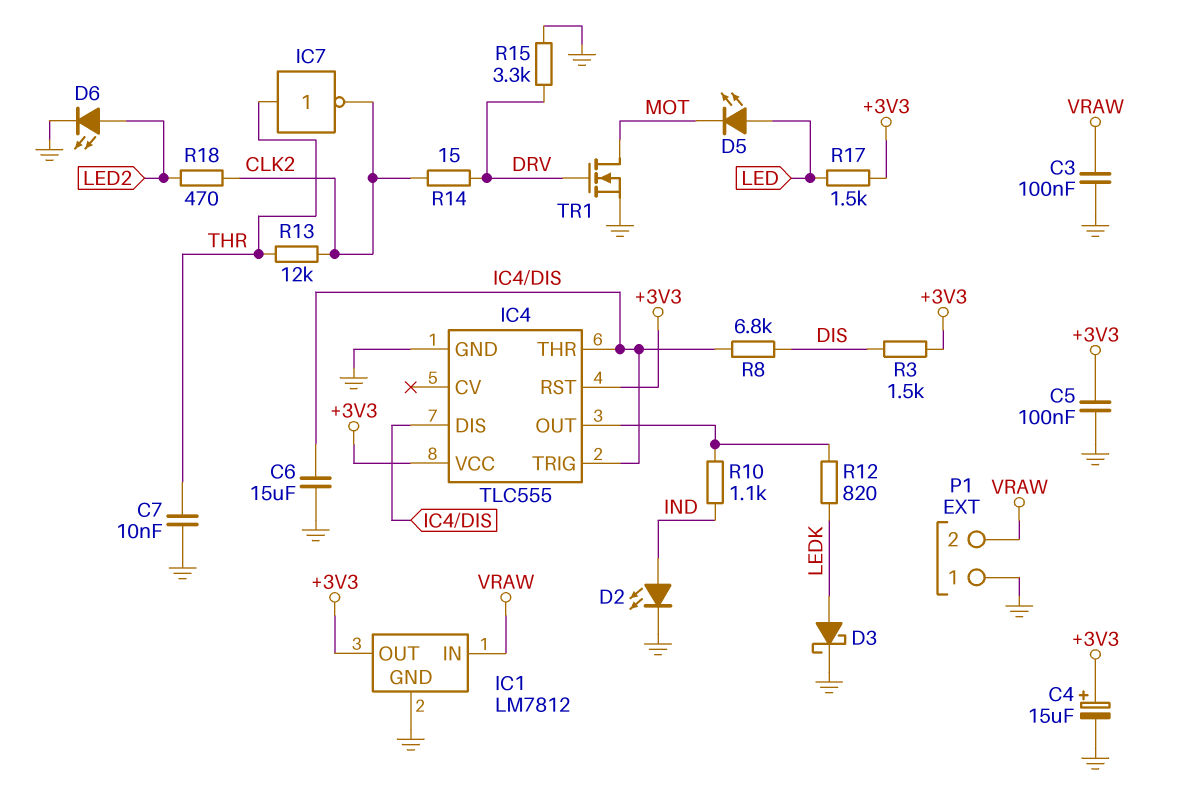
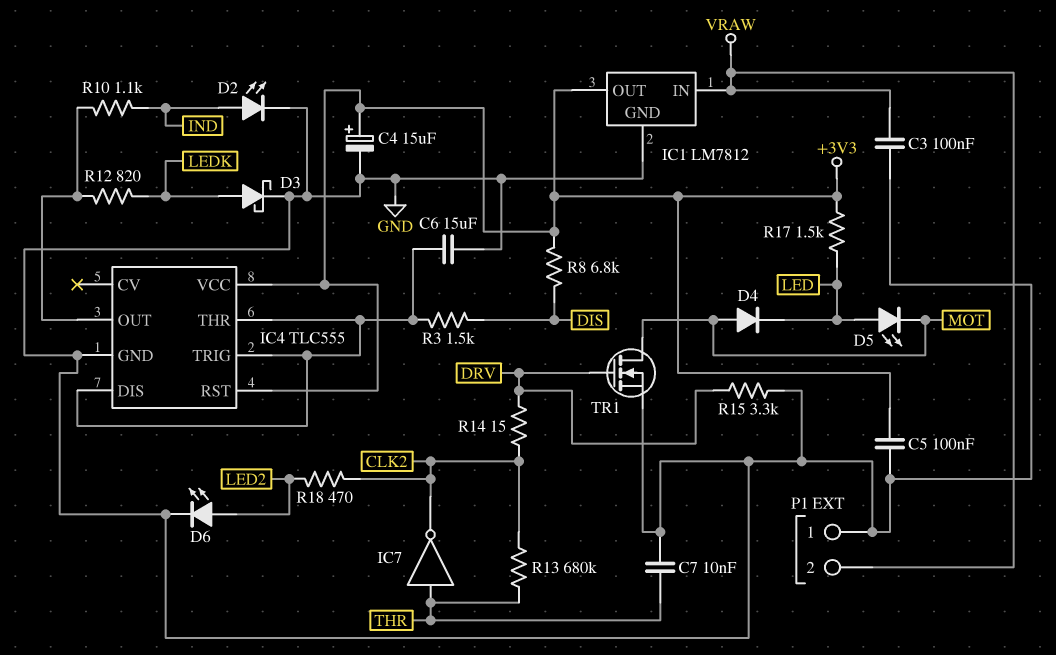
D4: none -> diode (A MOT, K LED)
R3: 1.5k (+3V3, DIS) -> 1.5k (DIS, IC4/DIS)
R8: 6.8k (DIS, IC4/DIS) -> 6.8k (+3V3, DIS)
R13: 12k (CLK2, THR) -> 680k (CLK2, THR)

